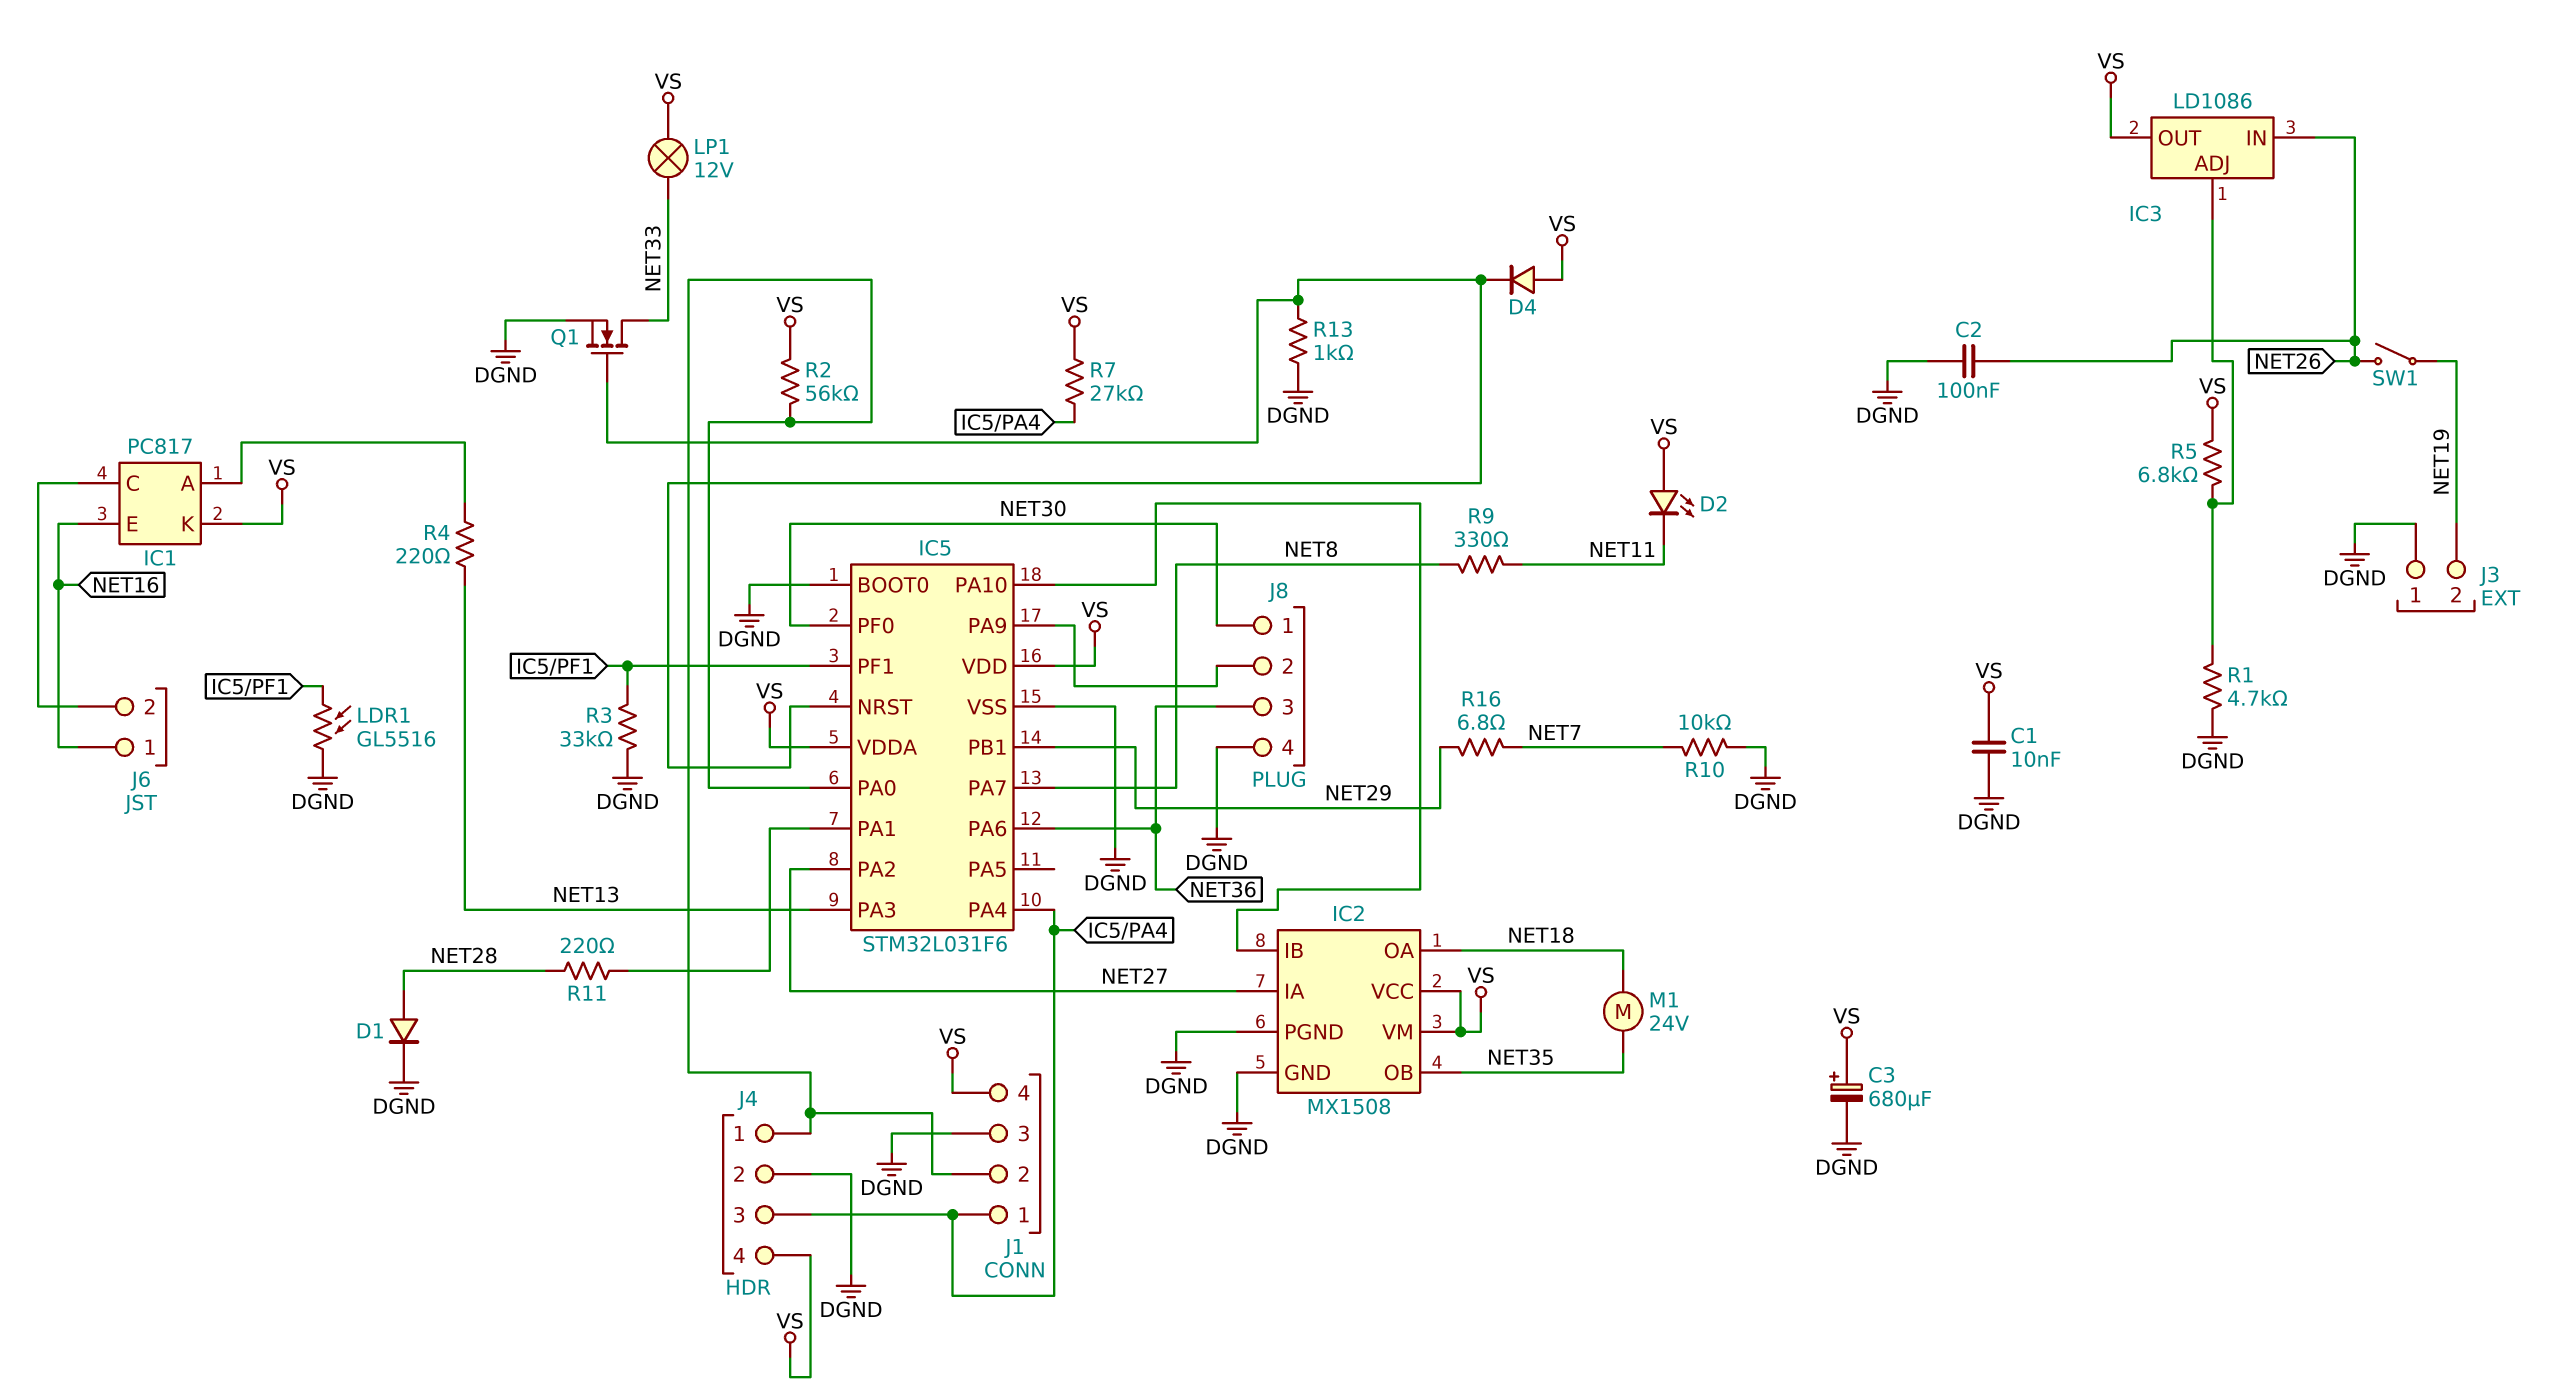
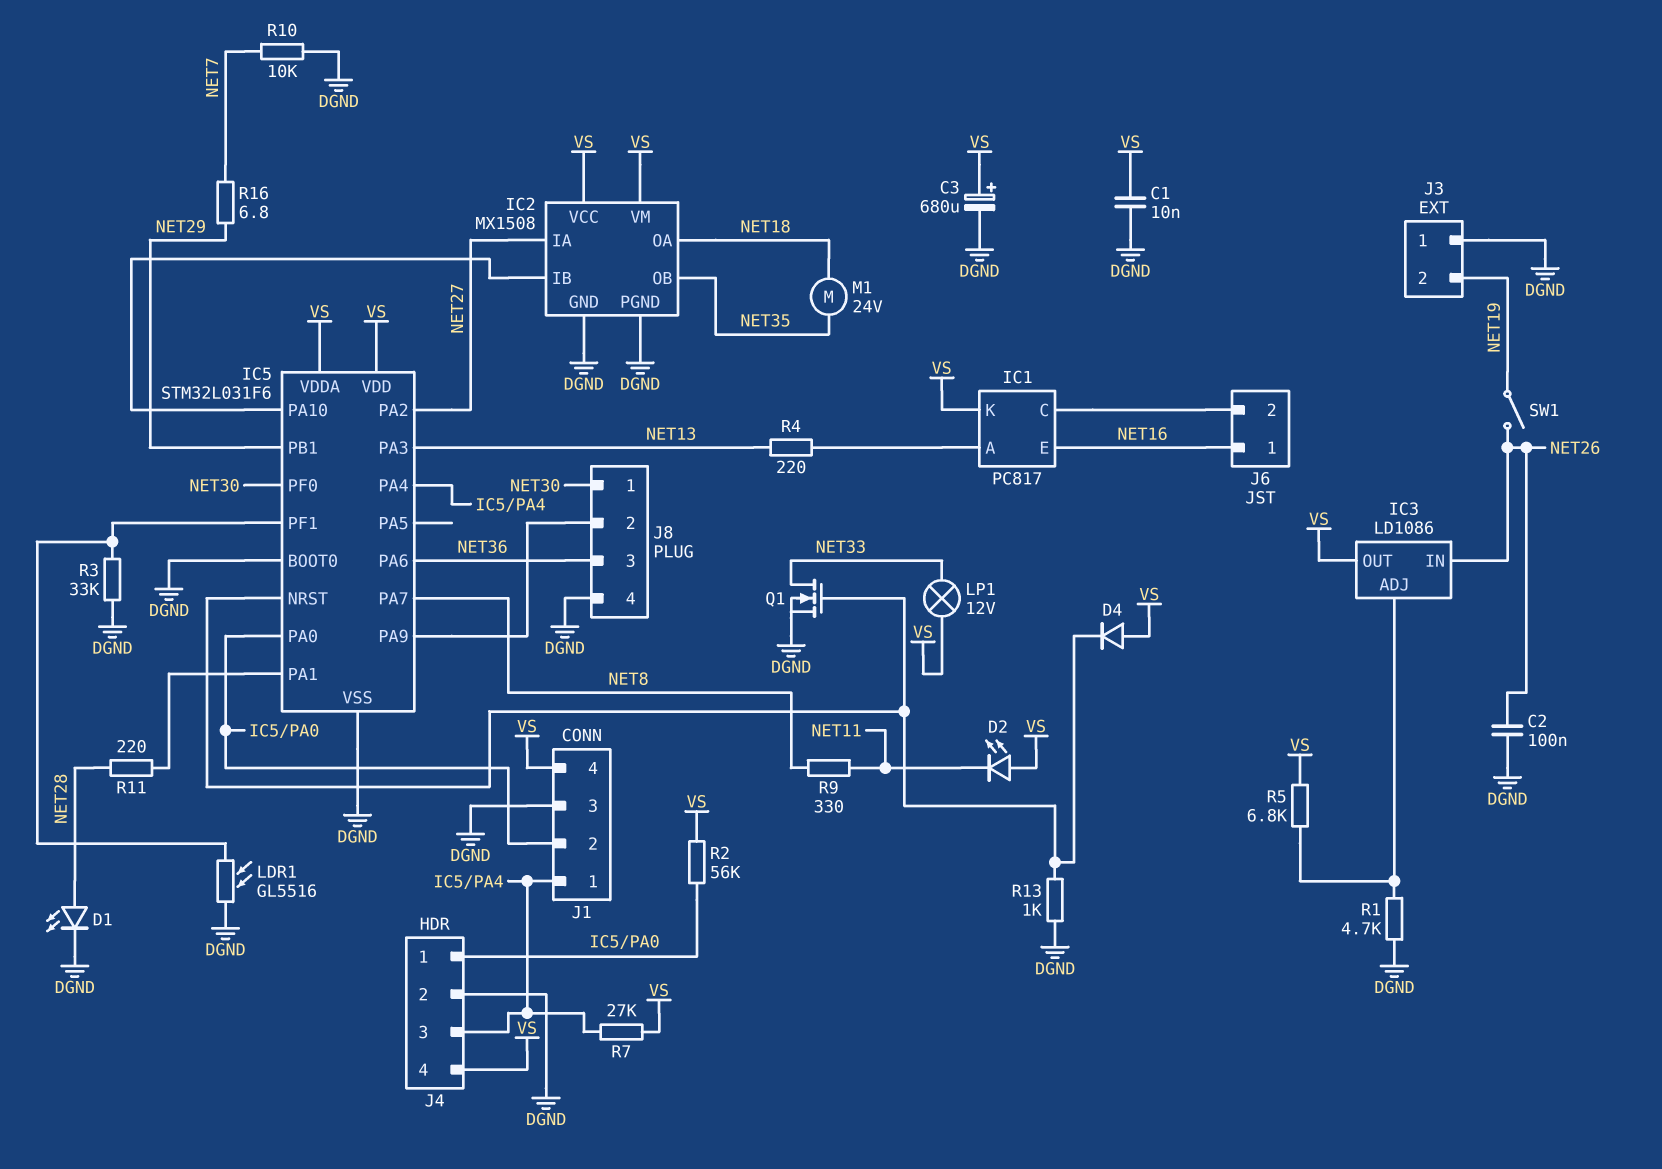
D1: diode (A NET28, K DGND) -> LED (A NET28, K DGND)

